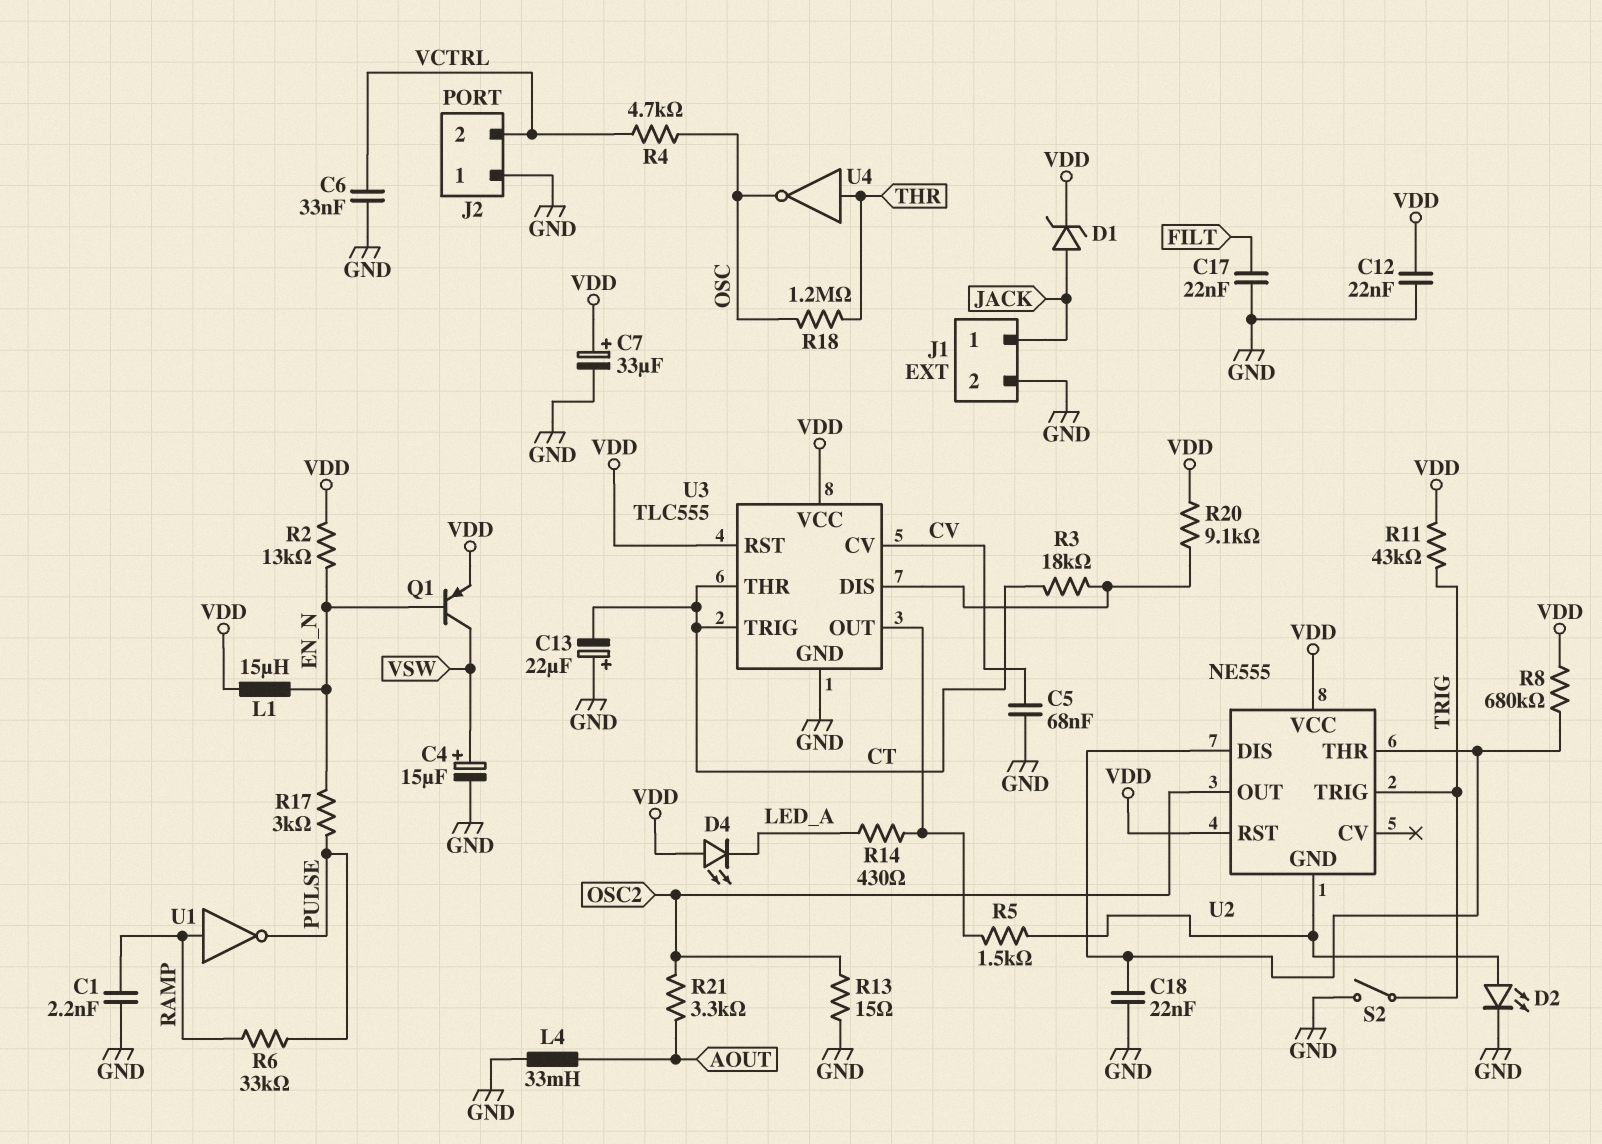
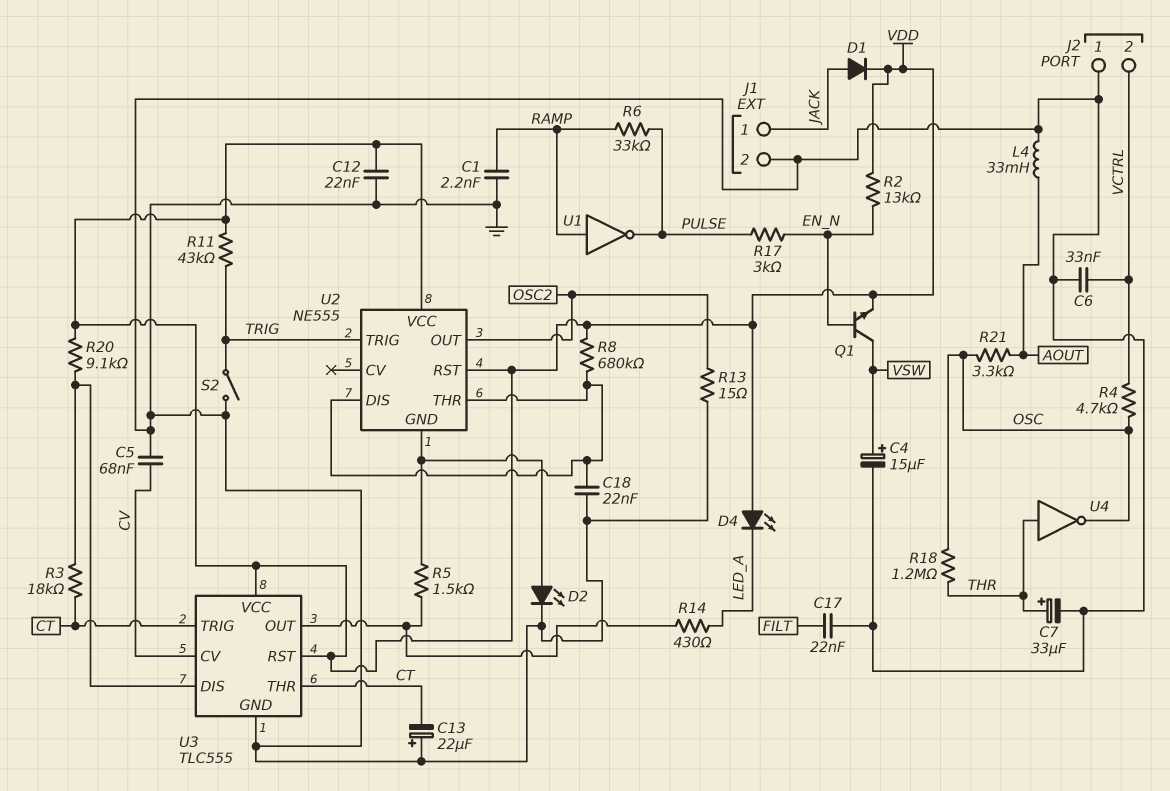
C7: 33uF (plus VDD, minus GND) -> 33uF (plus THR, minus GND)
D1: zener (A JACK, K VDD) -> diode (A JACK, K VDD)
L1: 15uH (EN_N, VDD) -> none
Q1: PNP (B EN_N, C VSW, E VDD) -> NPN (B EN_N, C VSW, E VDD)
R21: 3.3k (AOUT, OSC2) -> 3.3k (AOUT, OSC)

